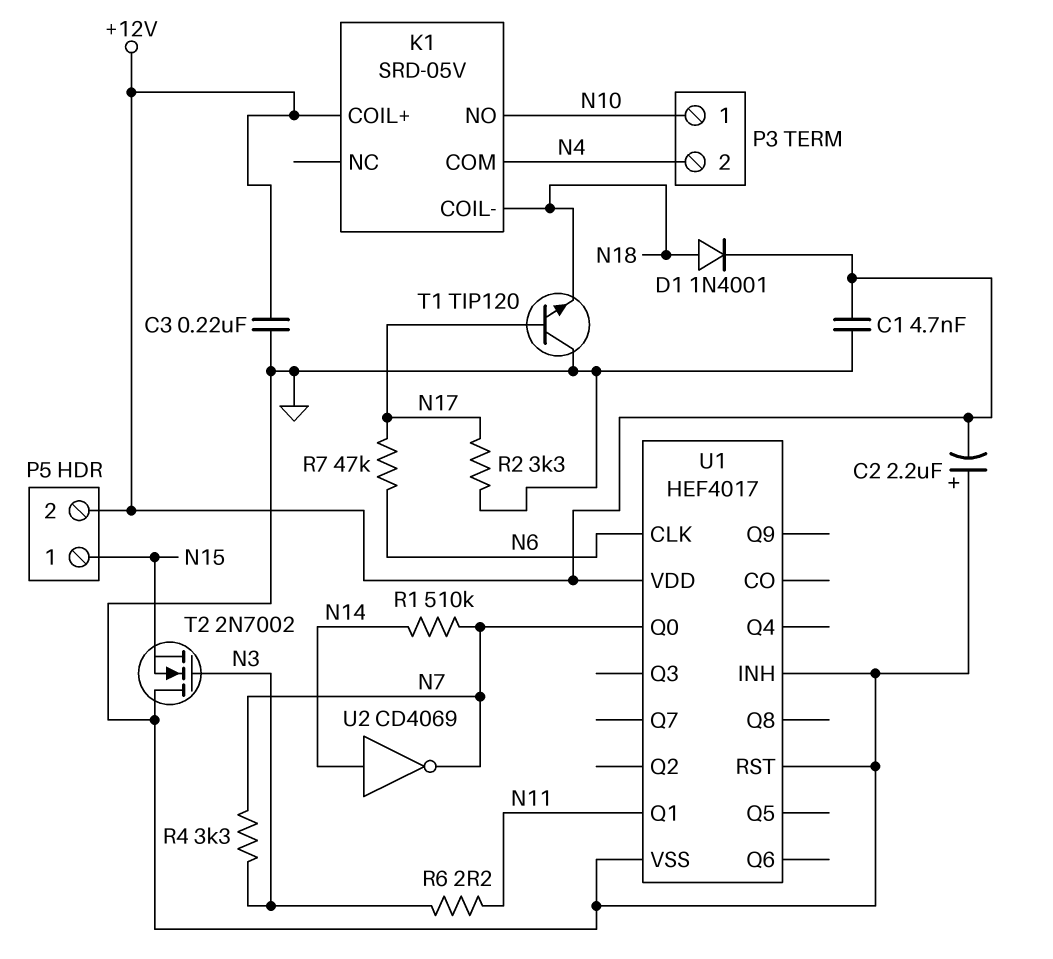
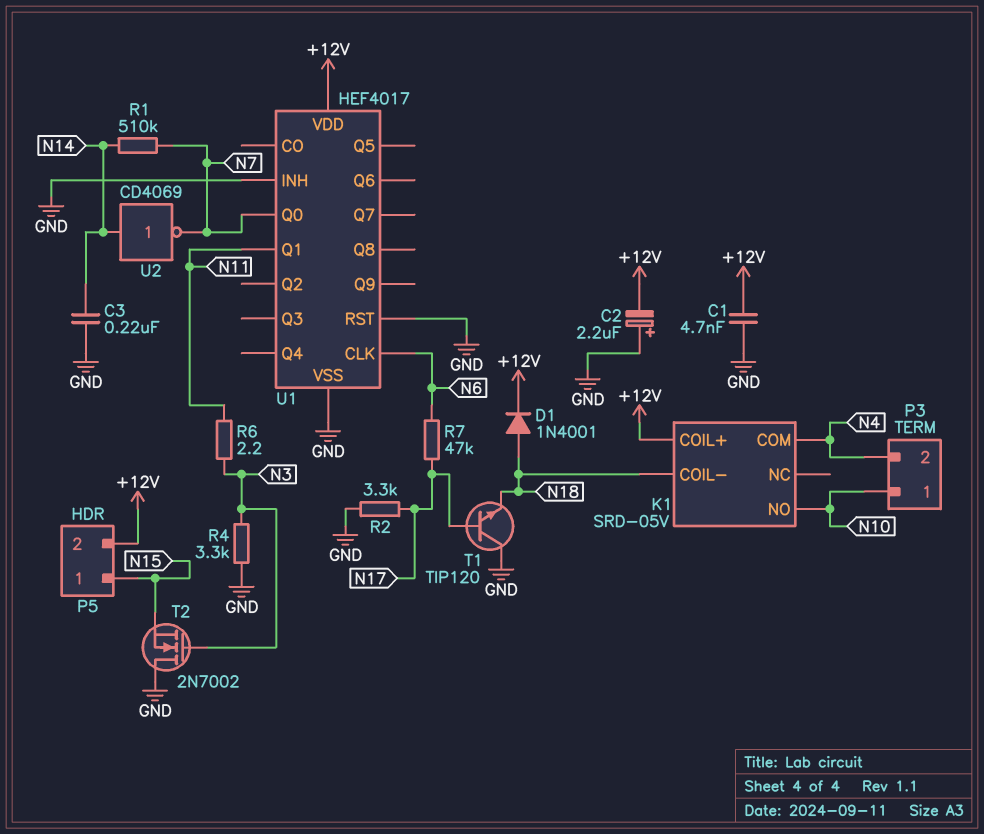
C3: 220nF (+12V, GND) -> 220nF (GND, N14)
R4: 3.3k (N3, N7) -> 3.3k (GND, N3)

